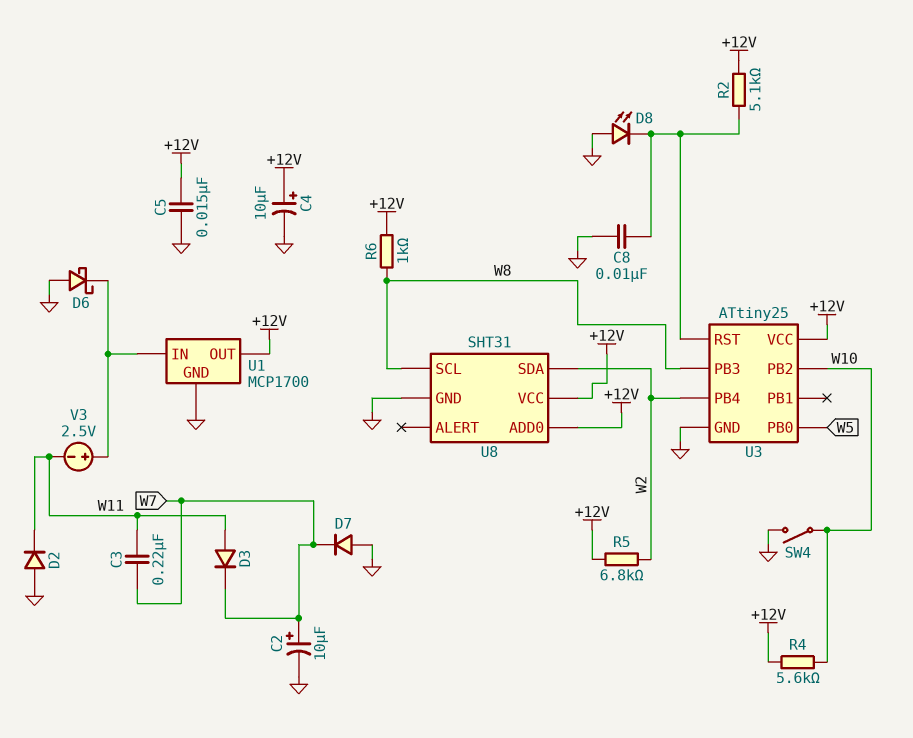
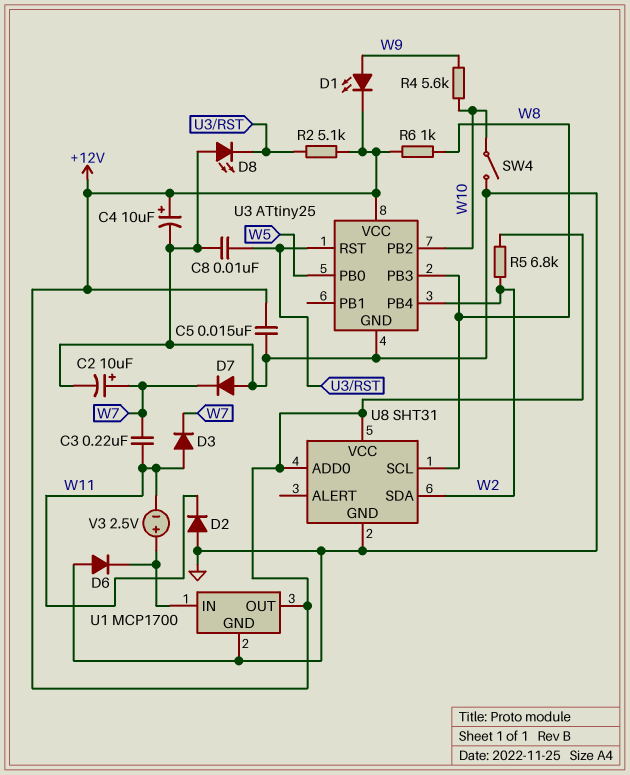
D1: none -> LED (A W9, K +12V)
D6: schottky (A GND, K U1/IN) -> diode (A GND, K U1/IN)
R4: 5.6k (+12V, W10) -> 5.6k (W9, W10)

